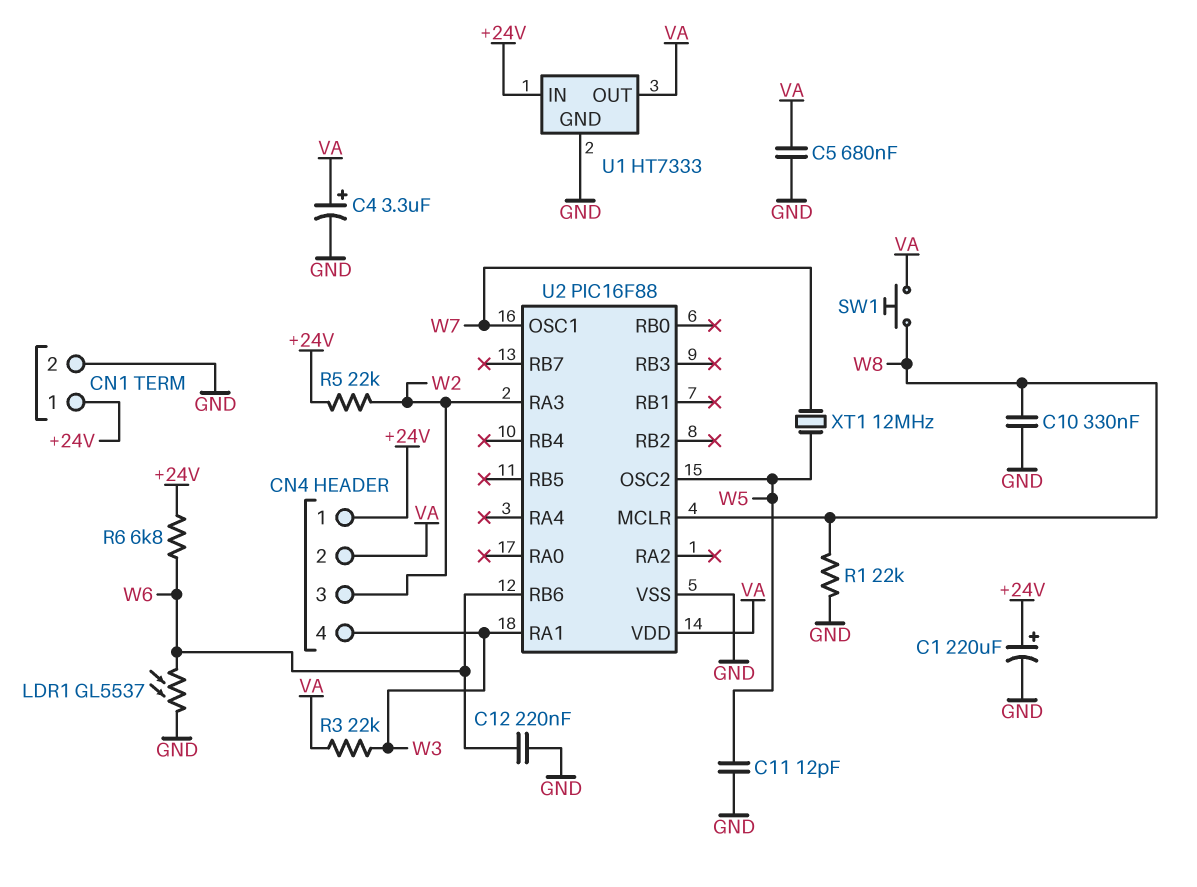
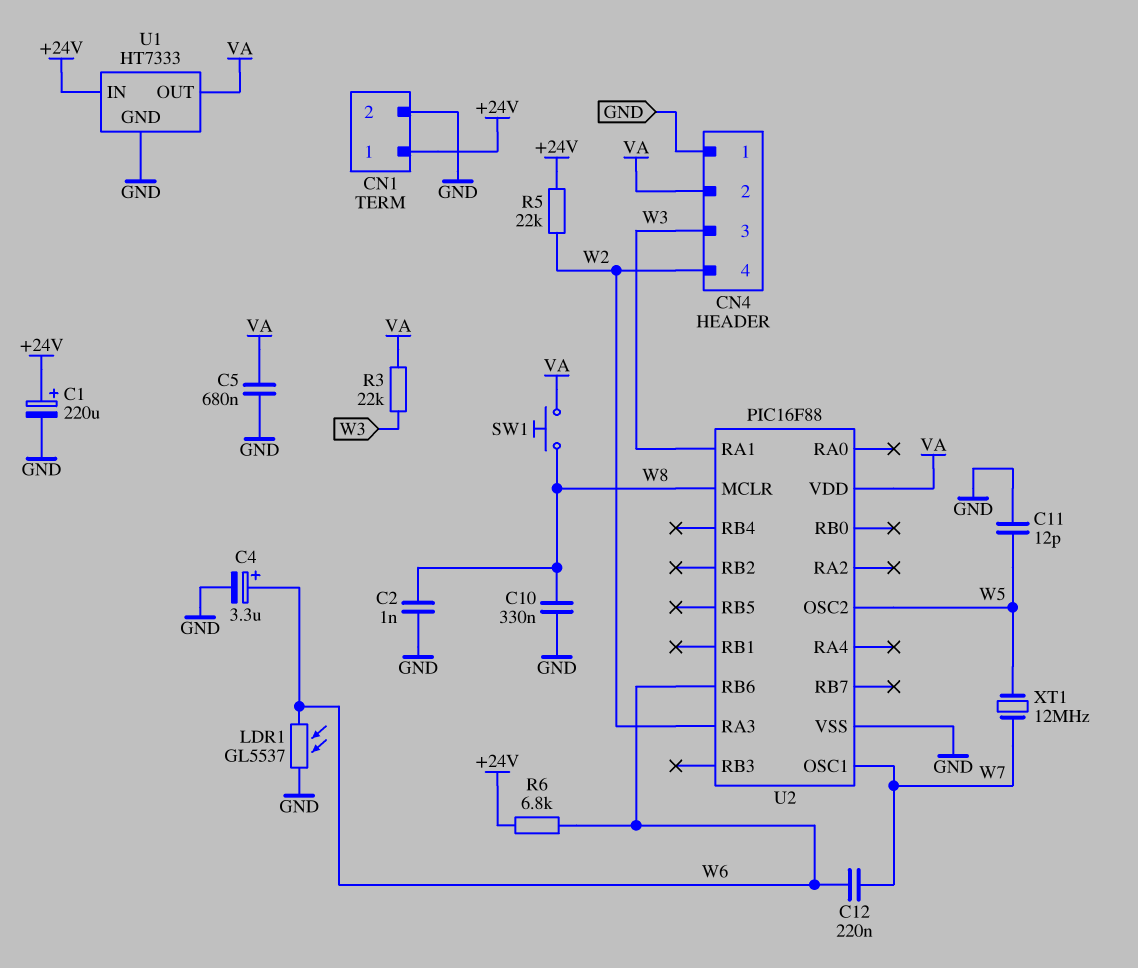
C2: none -> 1nF (GND, W8)
C4: 3.3uF (plus VA, minus GND) -> 3.3uF (plus W6, minus GND)
C12: 220nF (GND, W6) -> 220nF (W6, W7)
CN4 pin 1: +24V -> GND
CN4 pin 3: W2 -> W3
CN4 pin 4: W3 -> W2
R1: 22k (GND, W8) -> none

